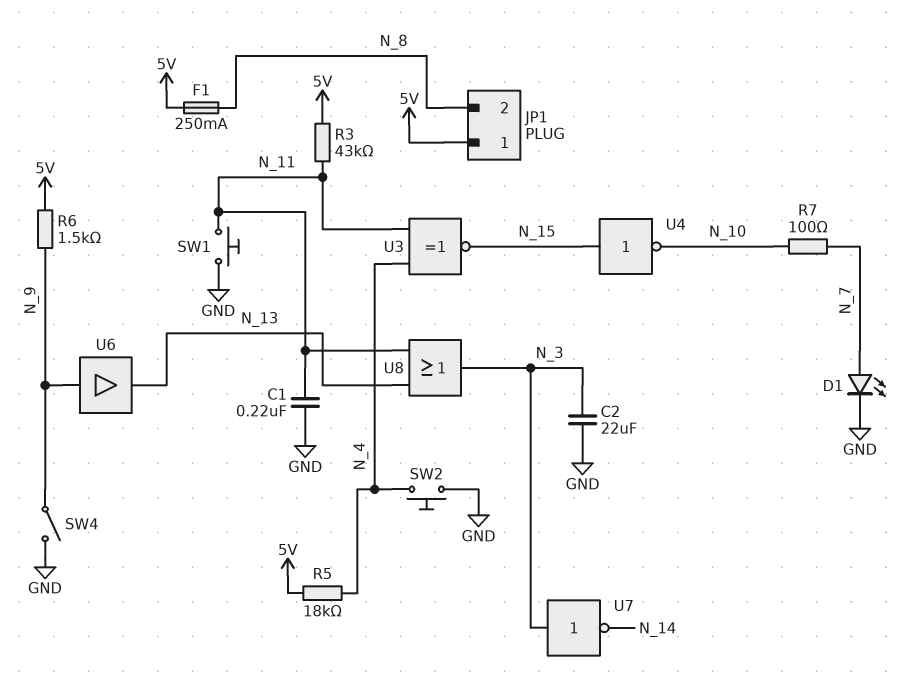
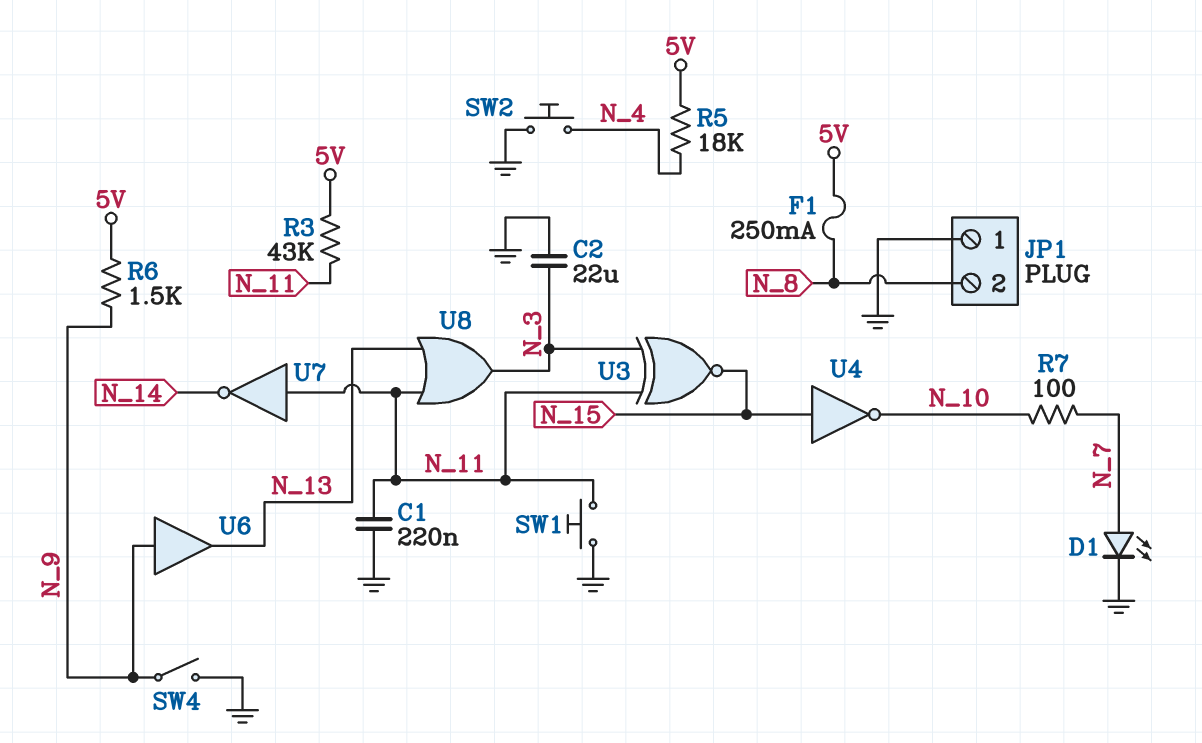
JP1 pin 1: 5V -> GND
U3: XNOR (in N_4, in N_11, out N_15) -> XNOR (in N_3, in N_11, out N_15)
U7: NOT (in N_3, out N_14) -> NOT (in N_11, out N_14)

